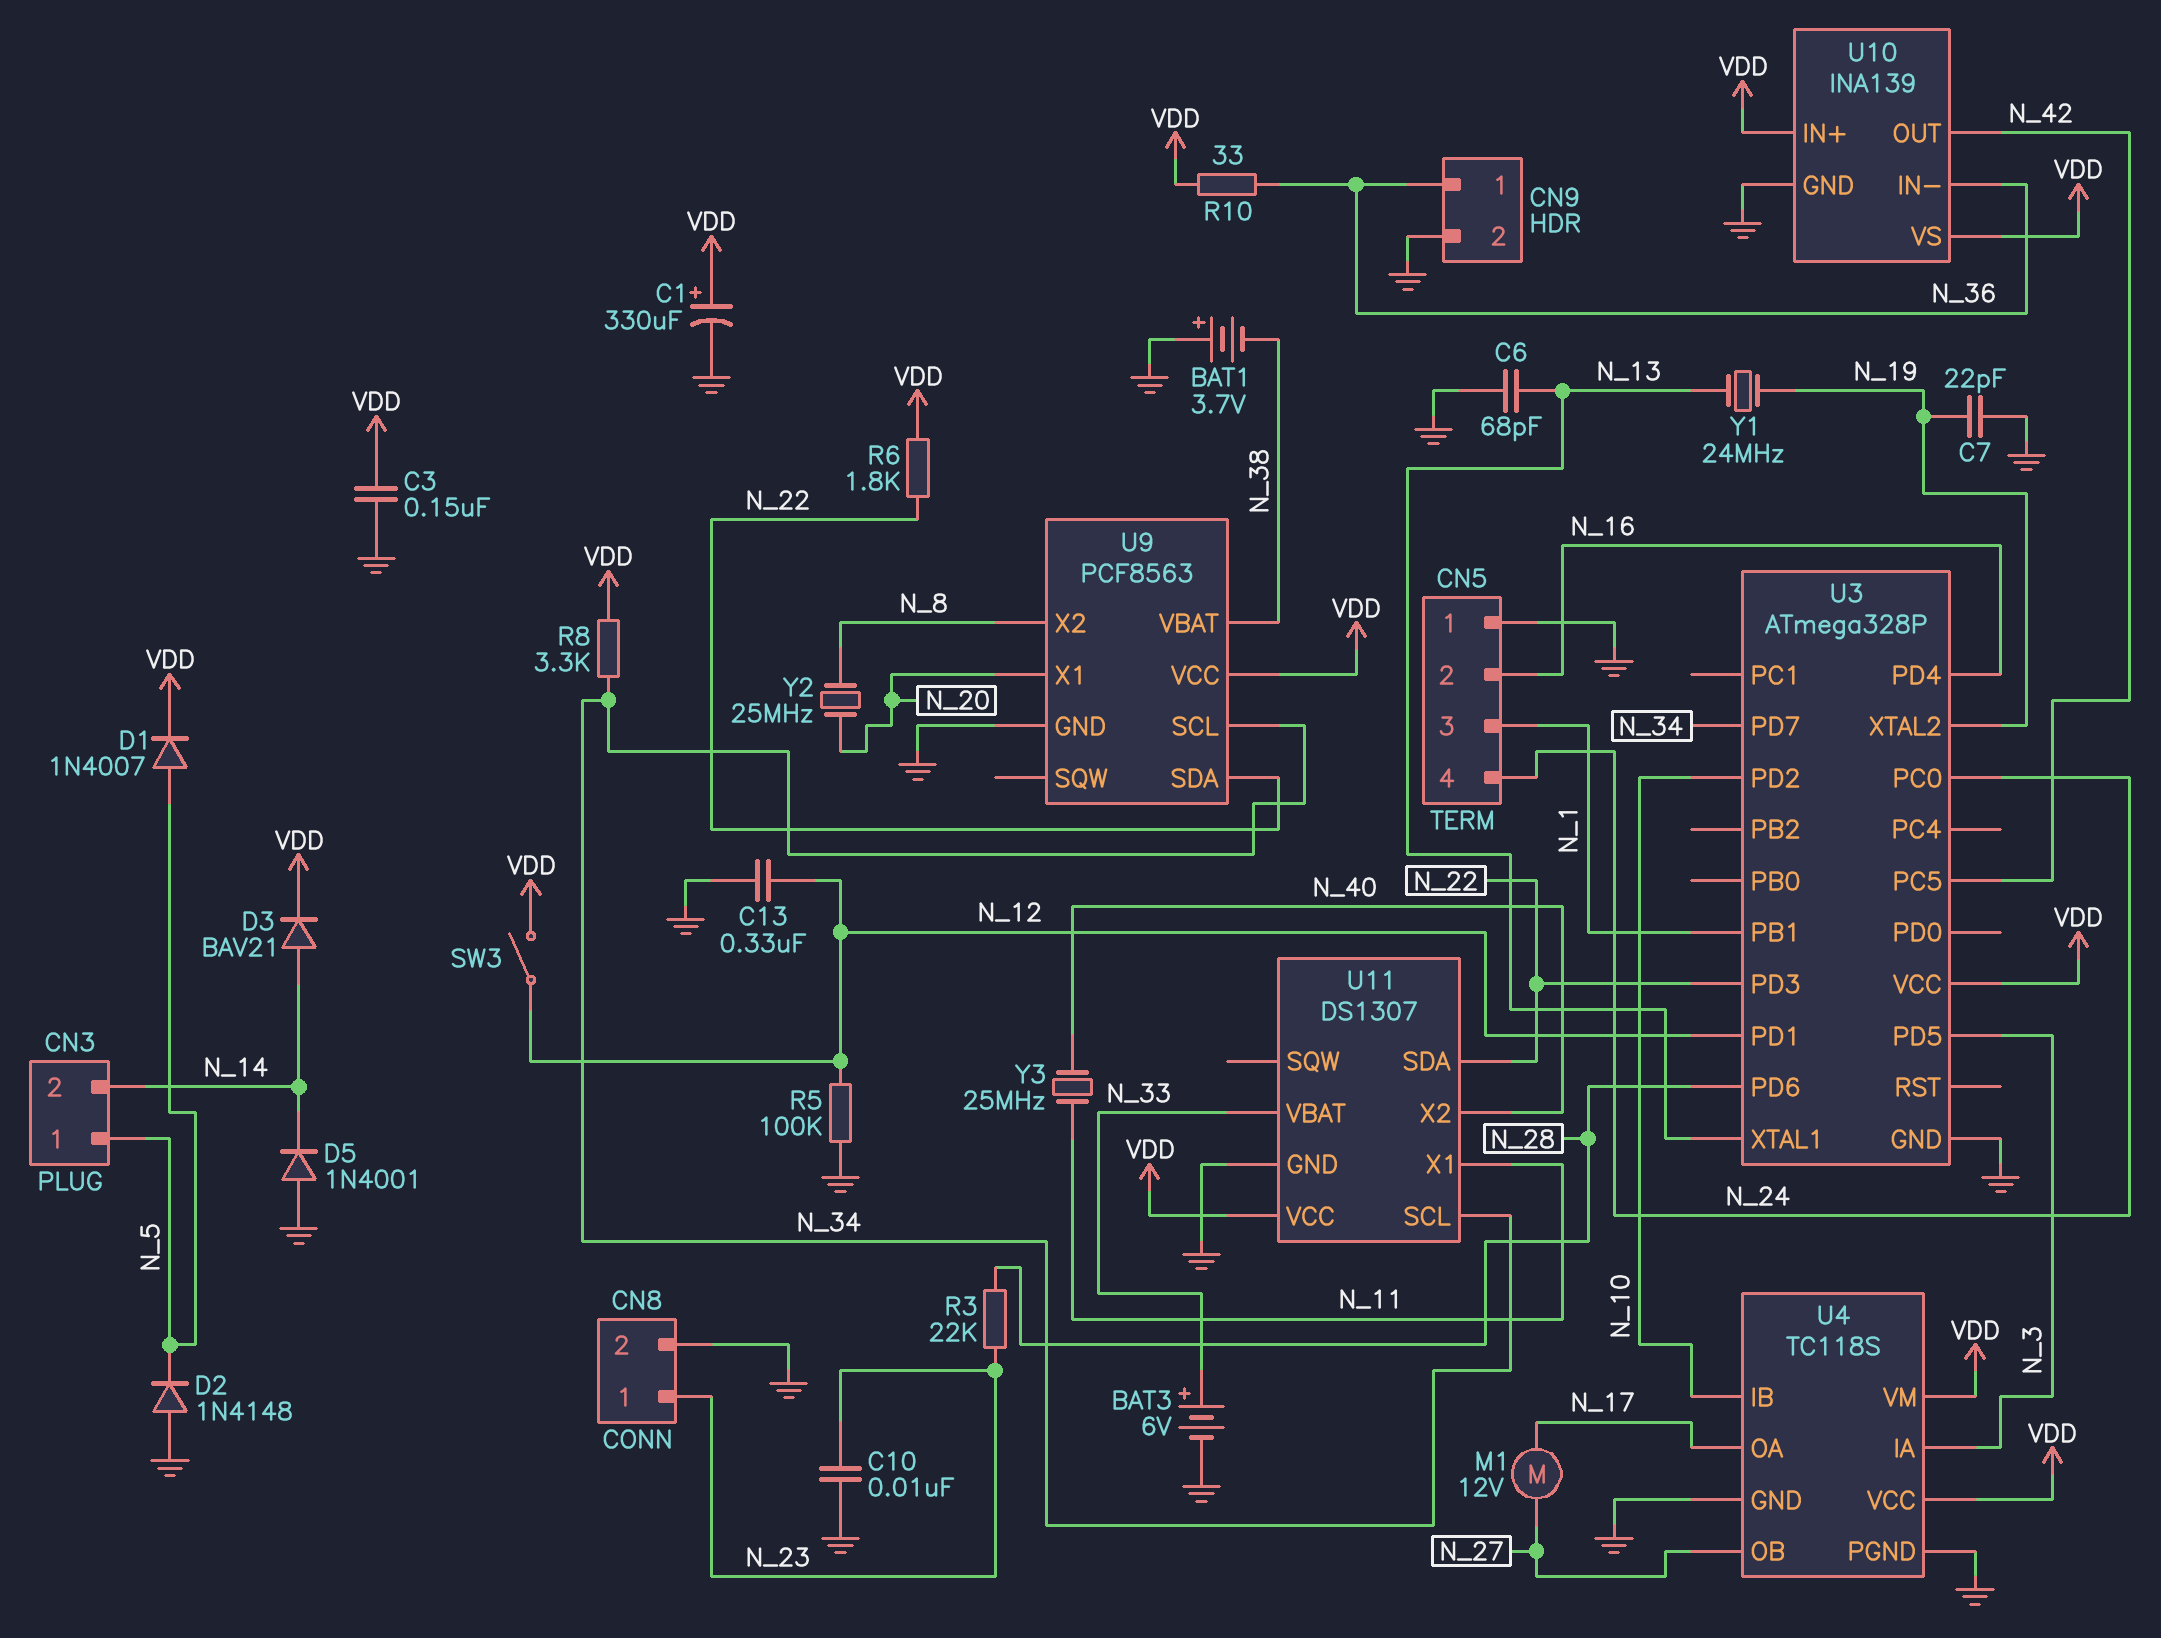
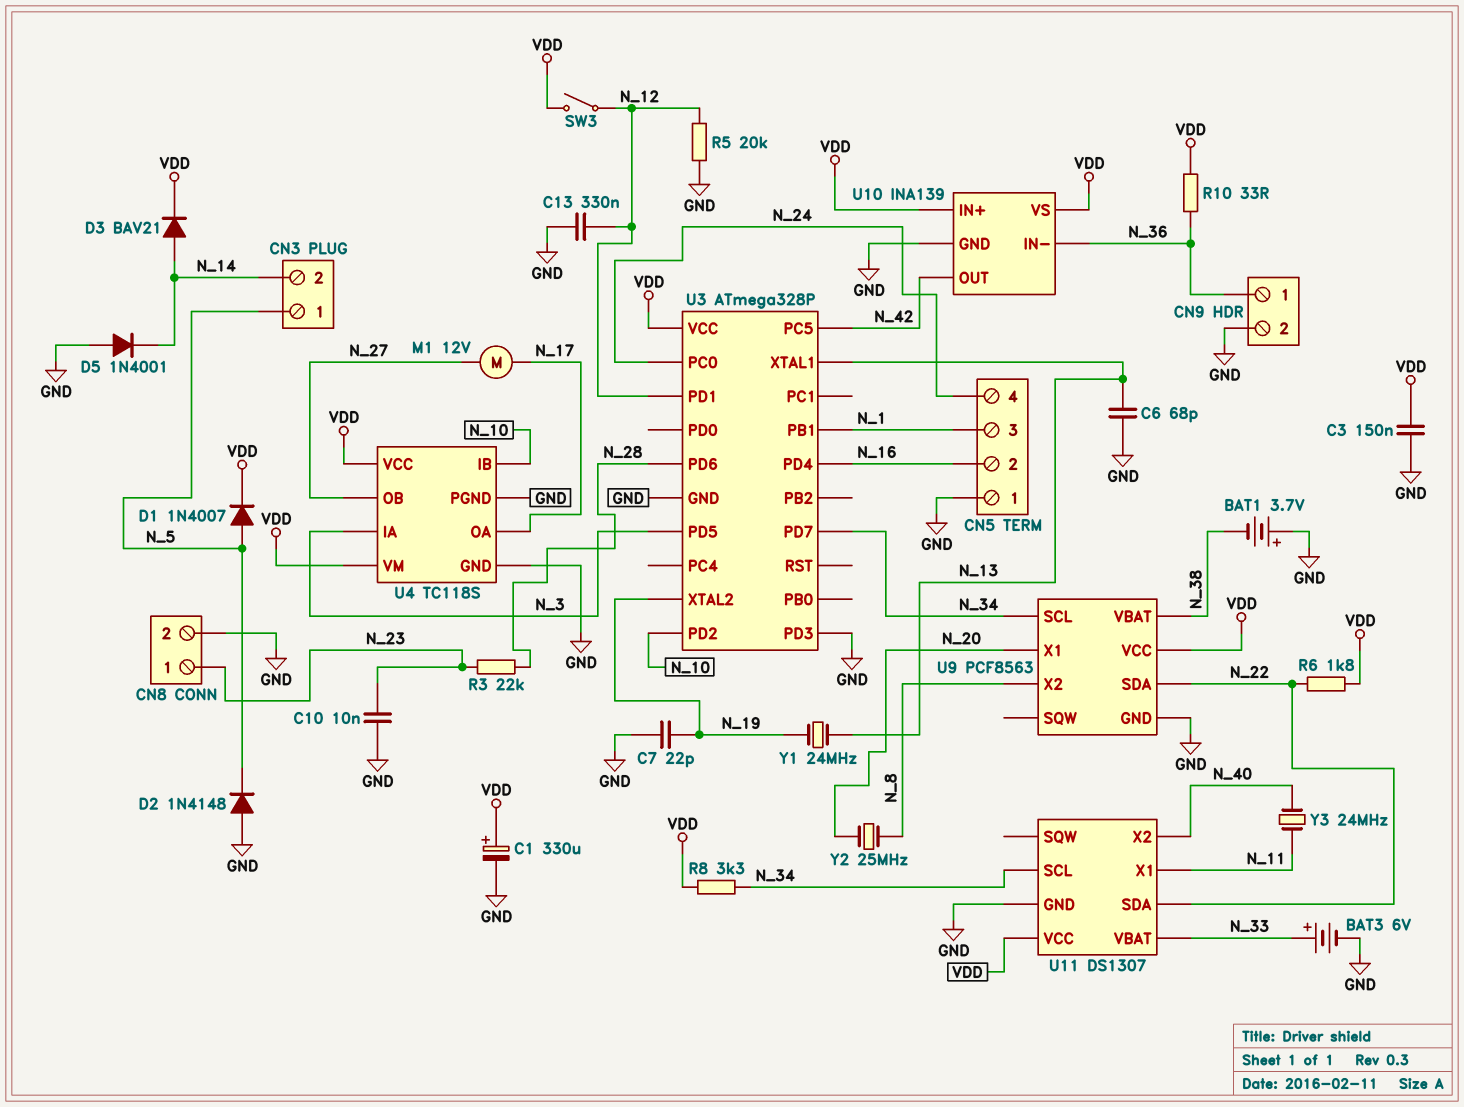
R5: 100k (GND, N_12) -> 20k (GND, N_12)
U3 pin PD3: N_22 -> GND
Y3: 25MHz (N_11, N_40) -> 24MHz (N_11, N_40)

